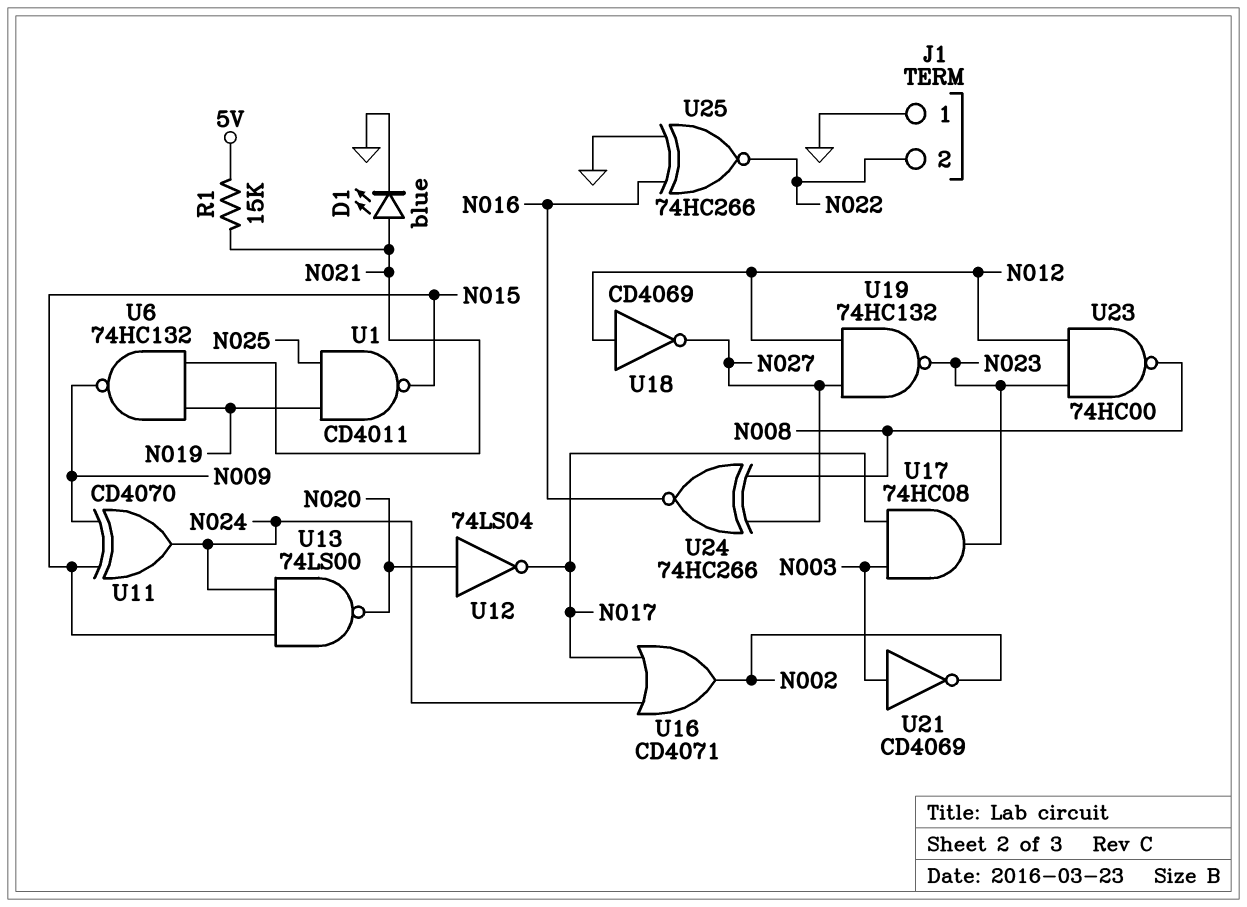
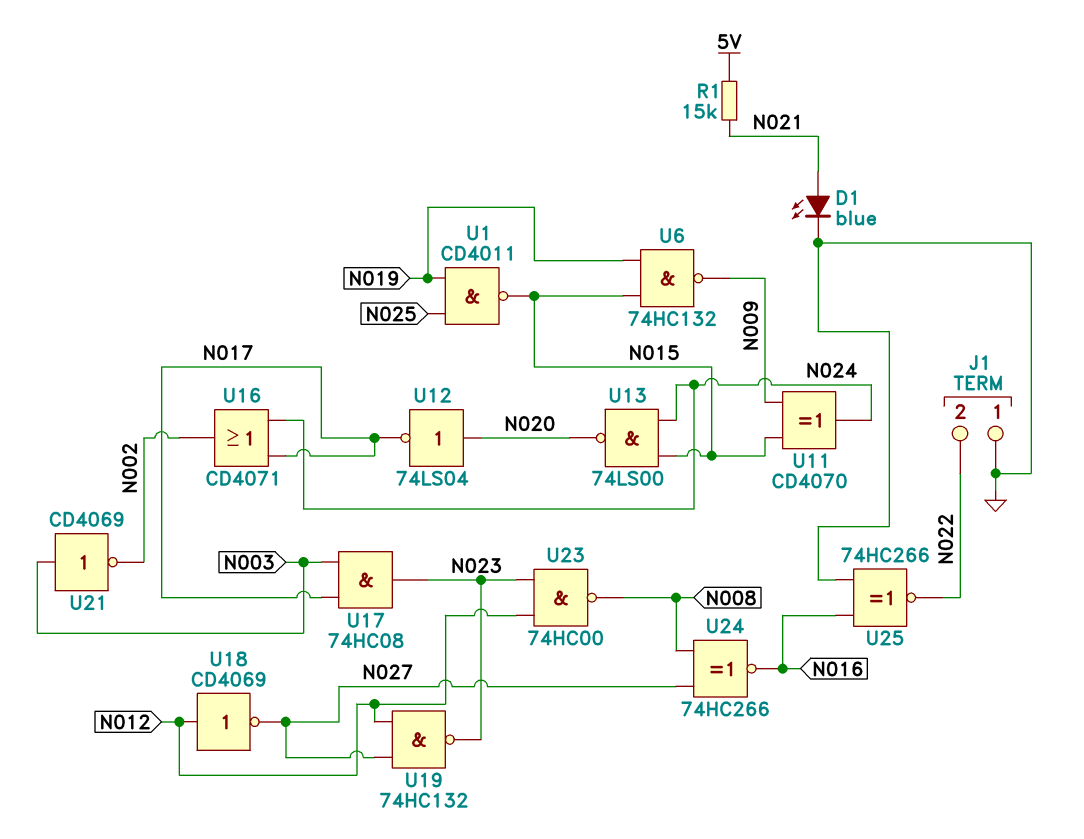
U6: NAND 74HC132 (in N019, in N021, out N009) -> NAND 74HC132 (in N015, in N019, out N009)

